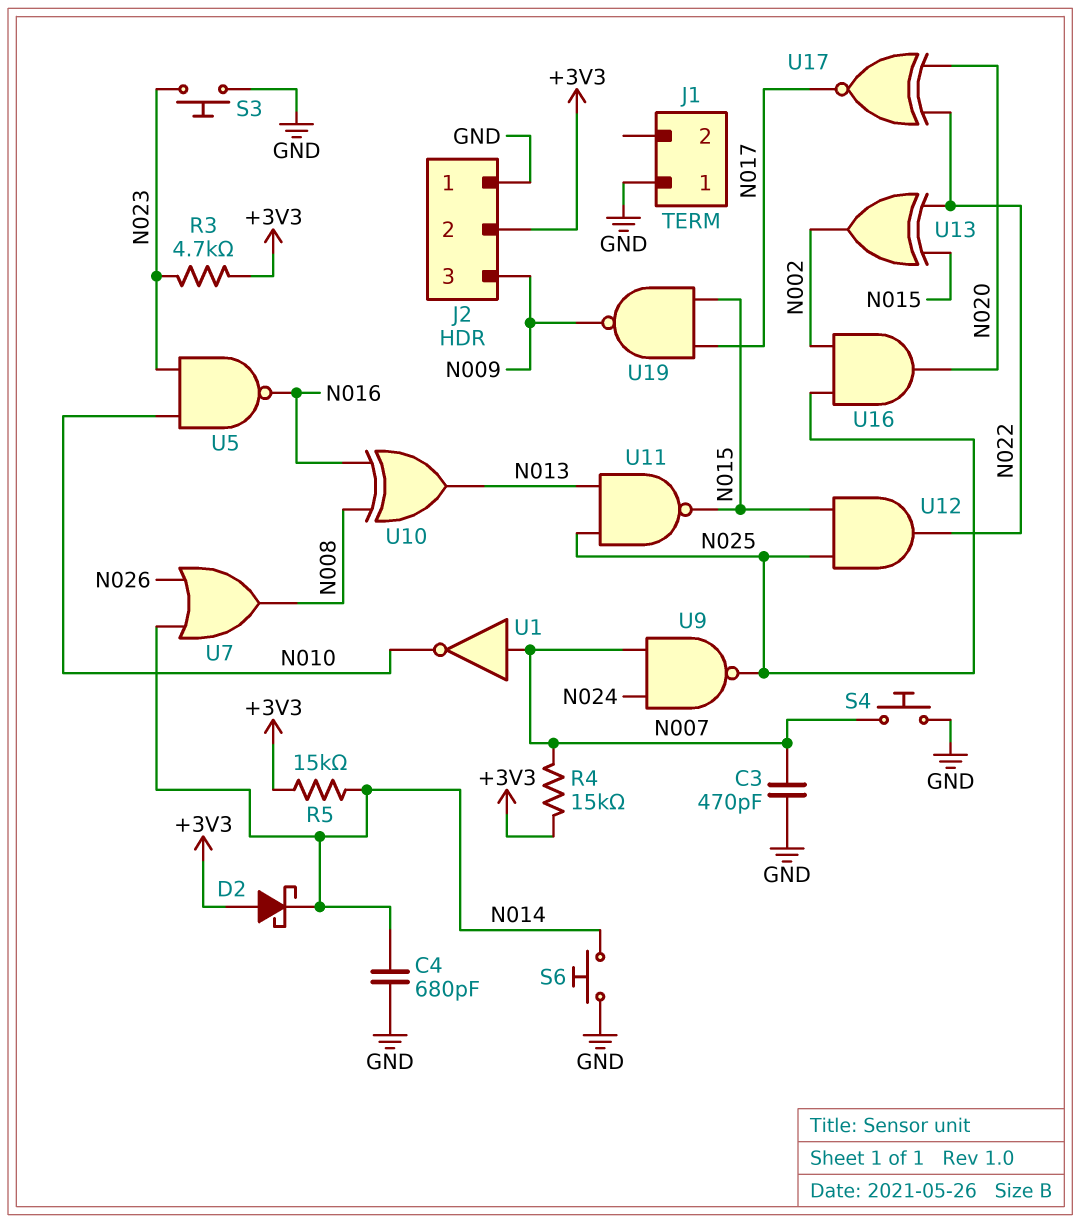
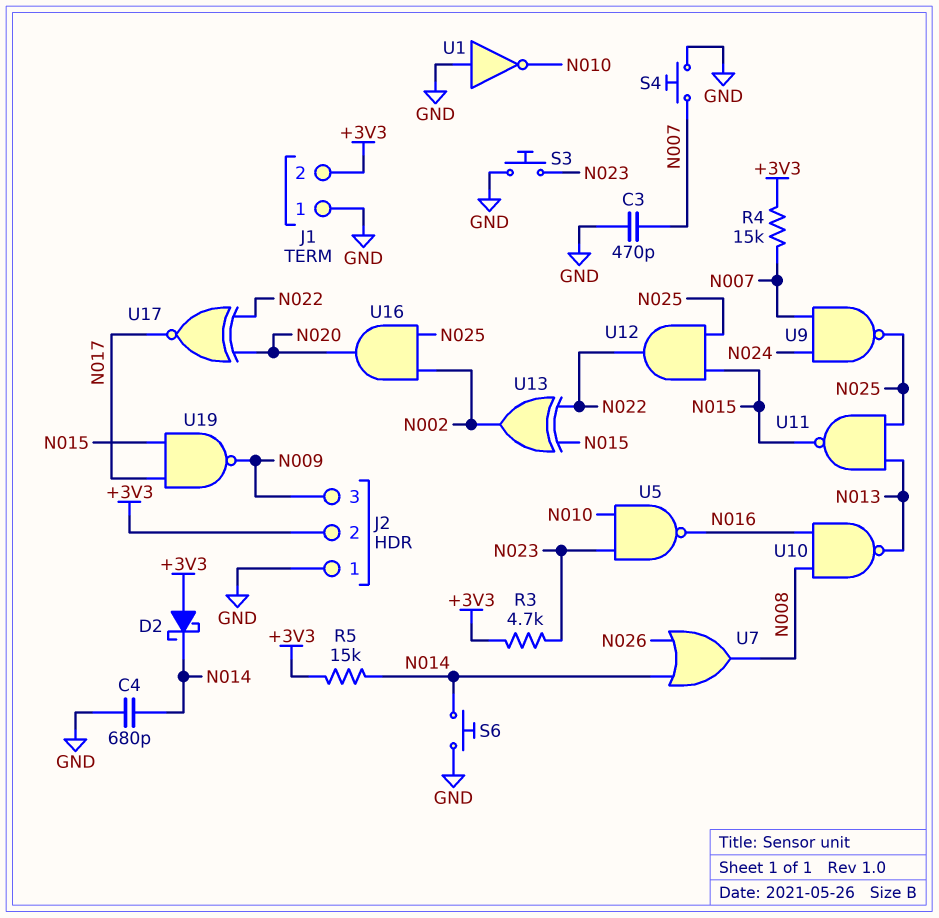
J1 pin 2: none -> +3V3
U1: NOT (in N007, out N010) -> NOT (in GND, out N010)
U10: XOR (in N008, in N016, out N013) -> NAND (in N008, in N016, out N013)

